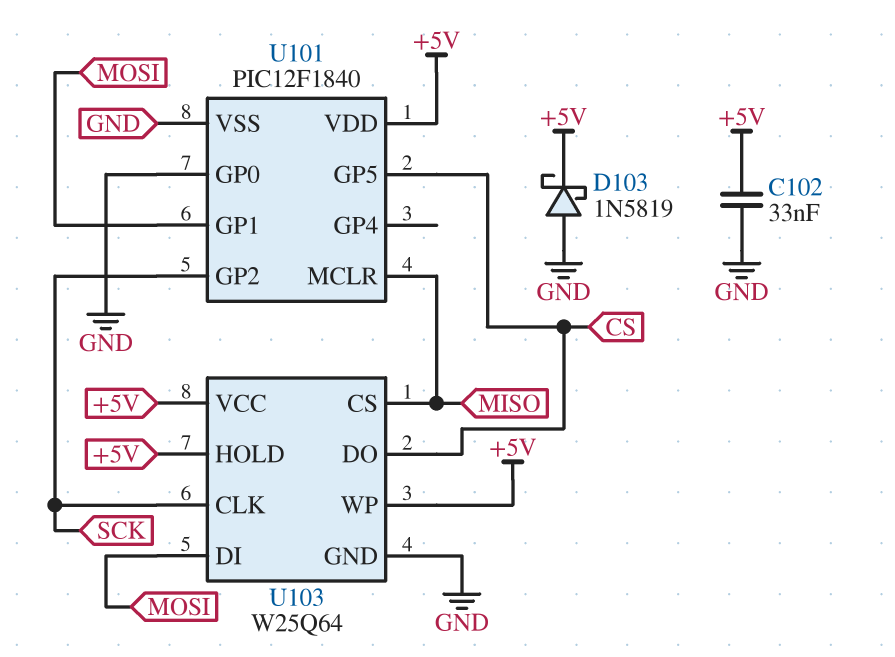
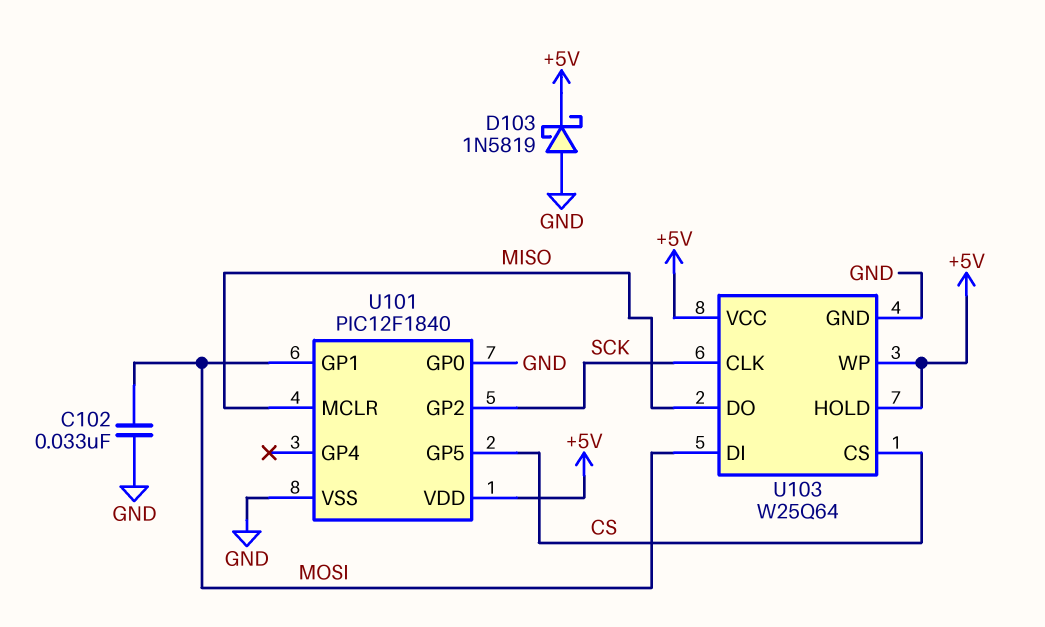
C102: 33nF (+5V, GND) -> 33nF (GND, MOSI)
U103 pin CS: MISO -> CS
U103 pin DO: CS -> MISO

